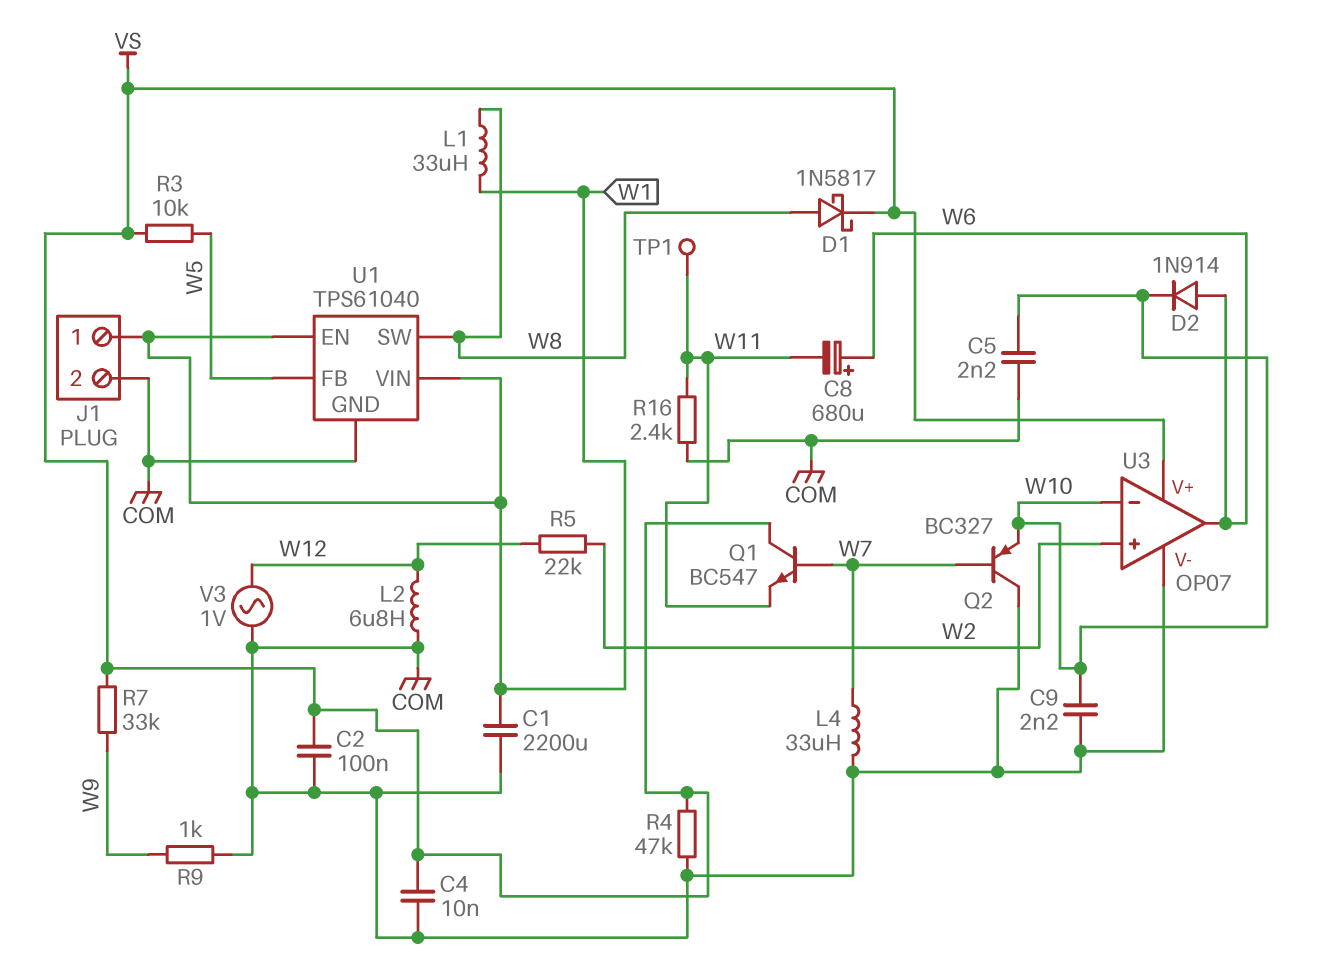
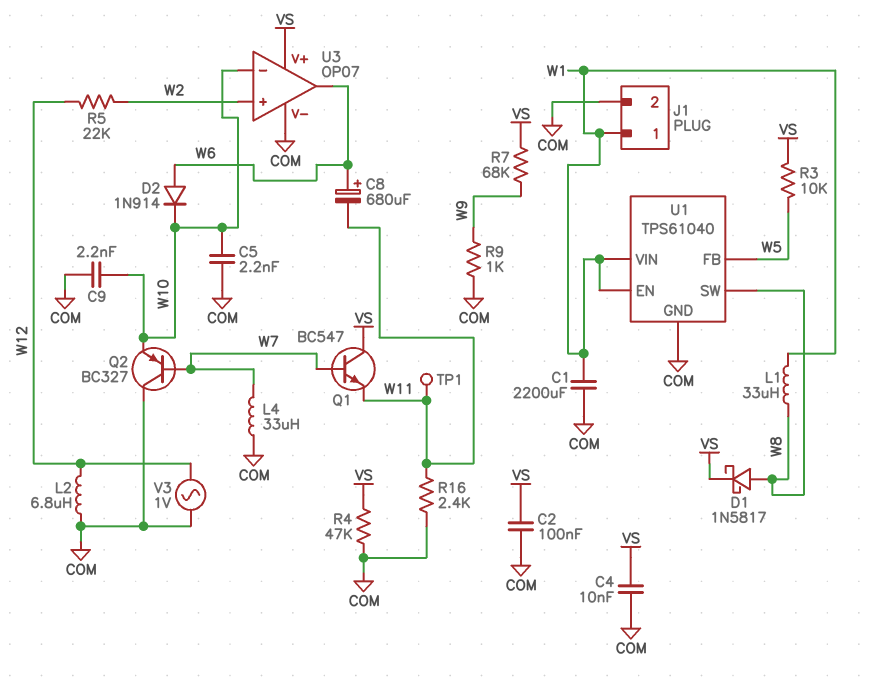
R7: 33k (VS, W9) -> 68k (VS, W9)

